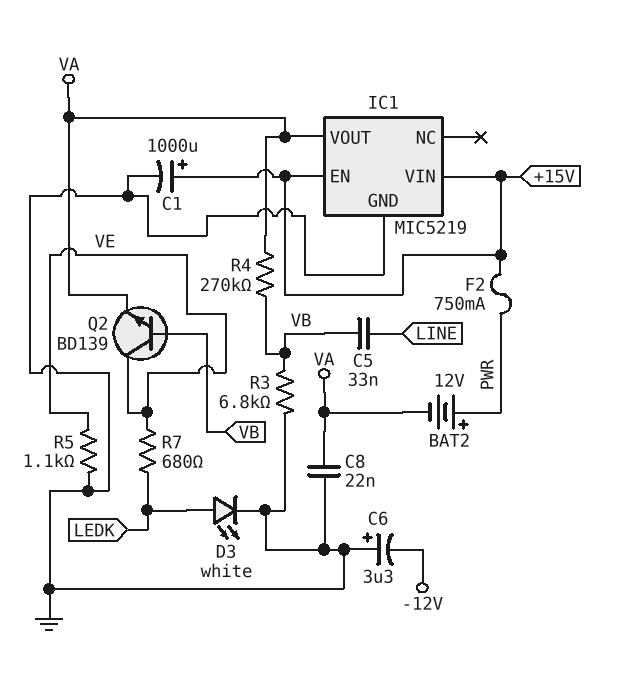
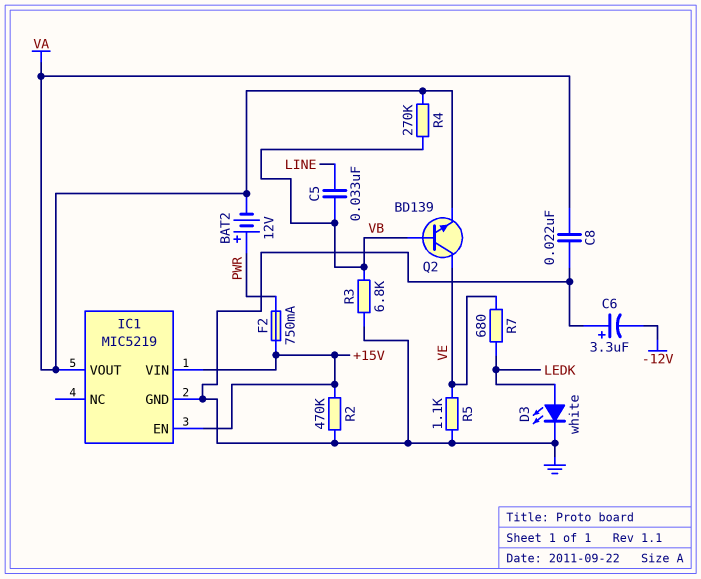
C1: 1000uF (plus +15V, minus GND) -> none
R2: none -> 470k (+15V, GND)

